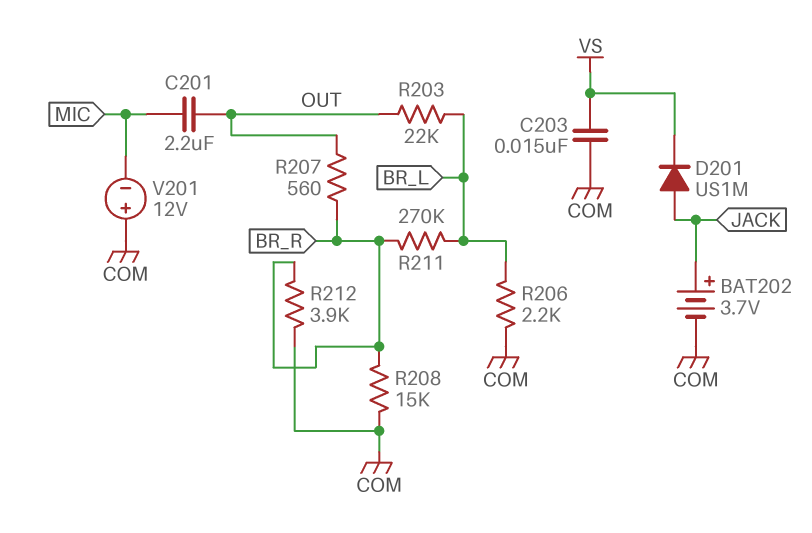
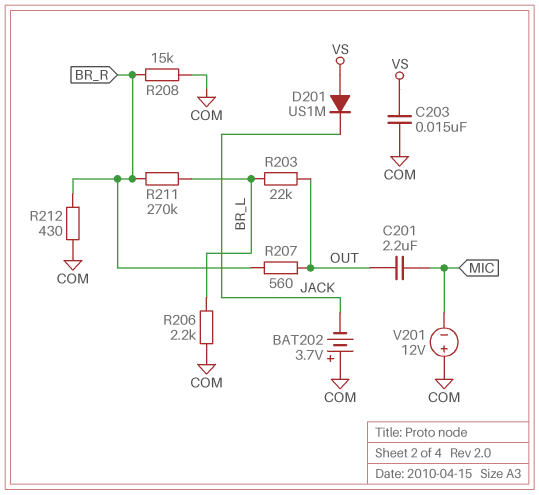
BAT202: 3.7V (plus JACK, minus COM) -> 3.7V (plus COM, minus JACK)
D201: diode US1M (A JACK, K VS) -> diode US1M (A VS, K JACK)
R212: 3.9k (BR_R, COM) -> 430 (BR_R, COM)

